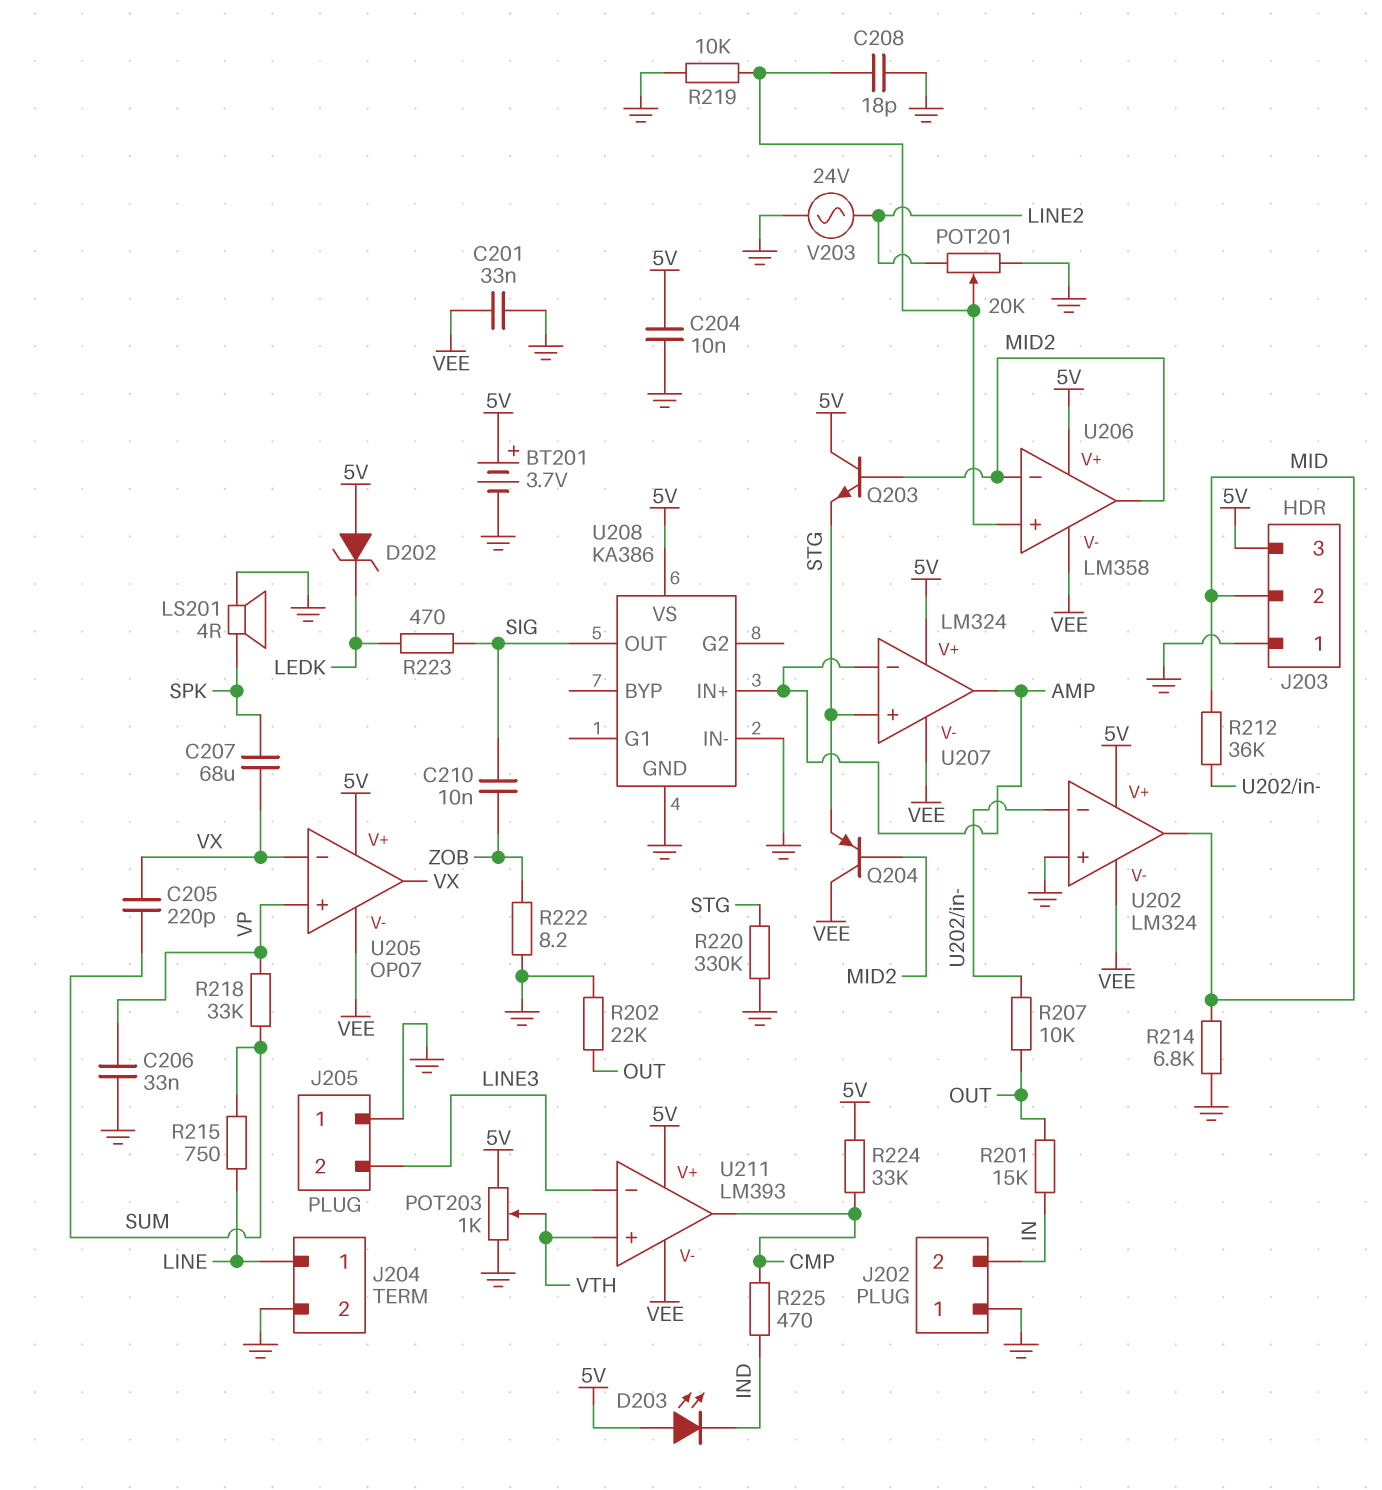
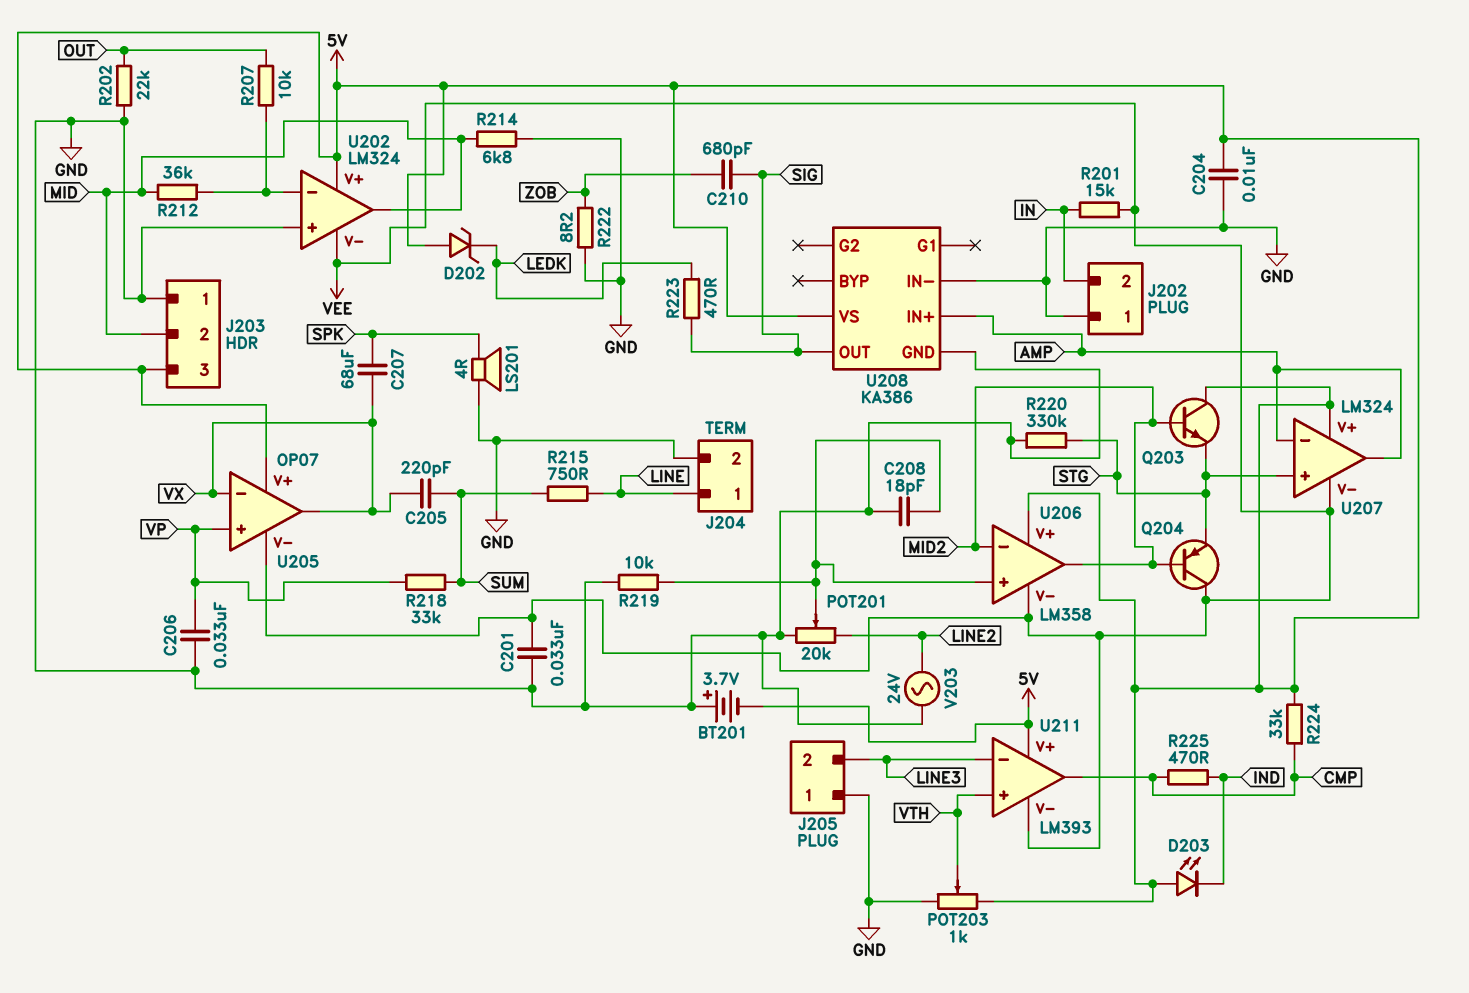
BT201: 3.7V (plus 5V, minus GND) -> 3.7V (plus GND, minus 5V)
C210: 10nF (SIG, ZOB) -> 680pF (SIG, ZOB)
R201: 15k (IN, OUT) -> 15k (IN, VEE)

